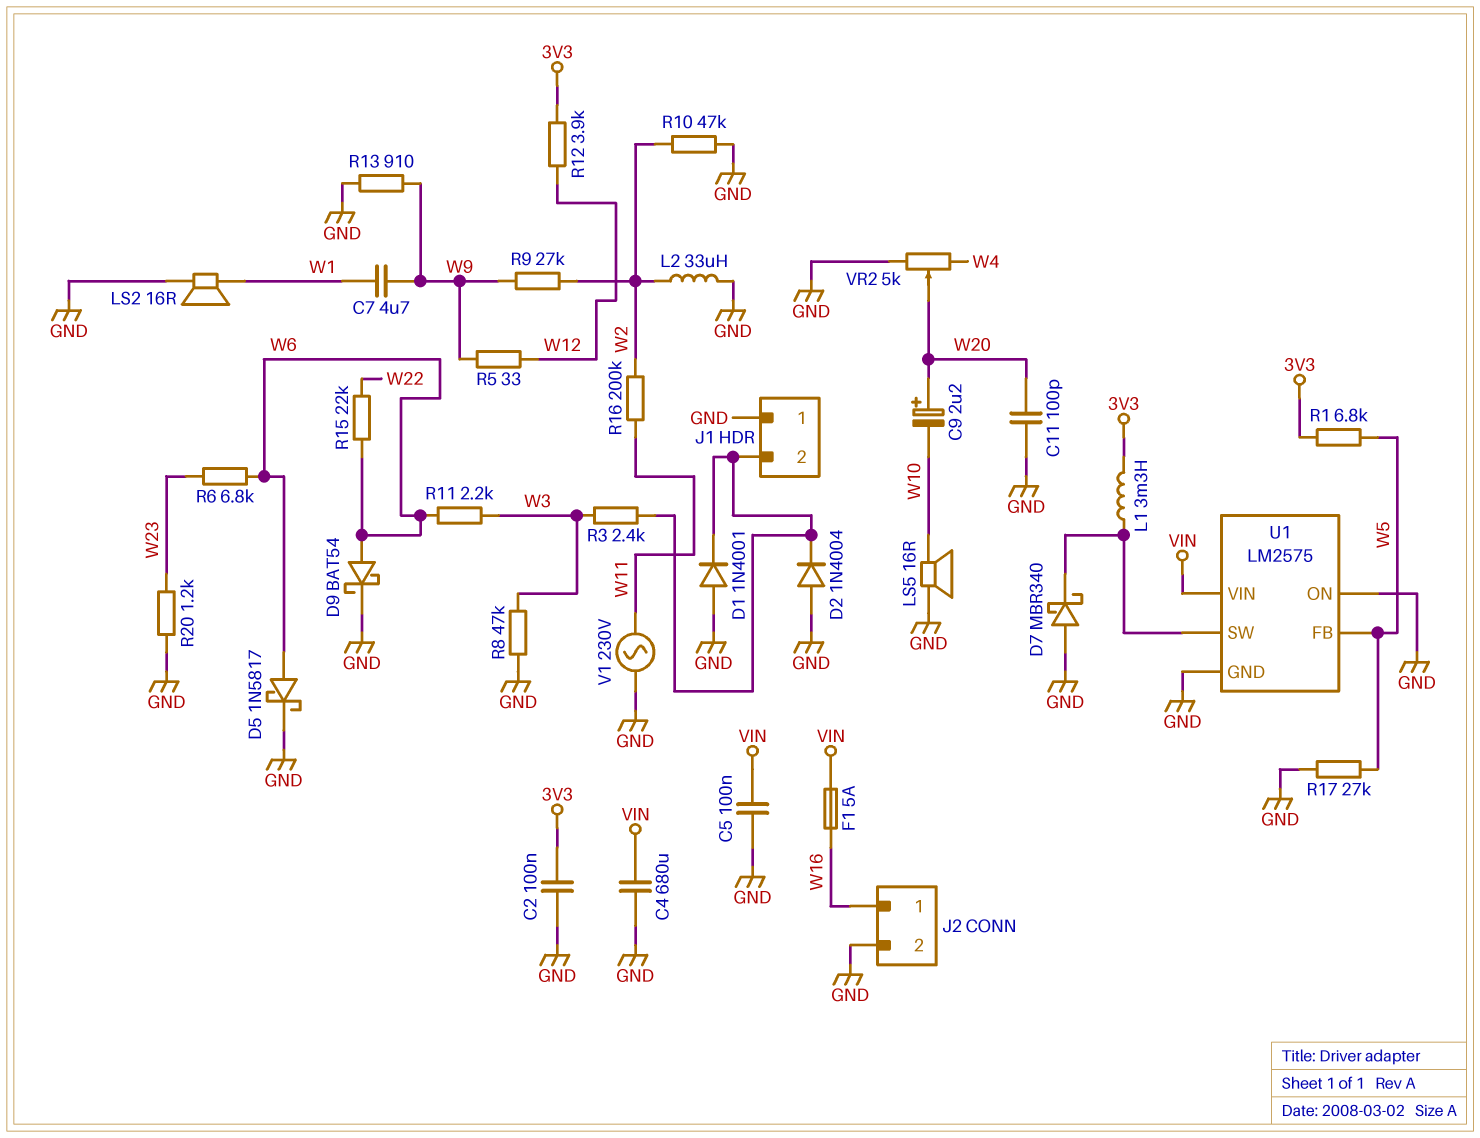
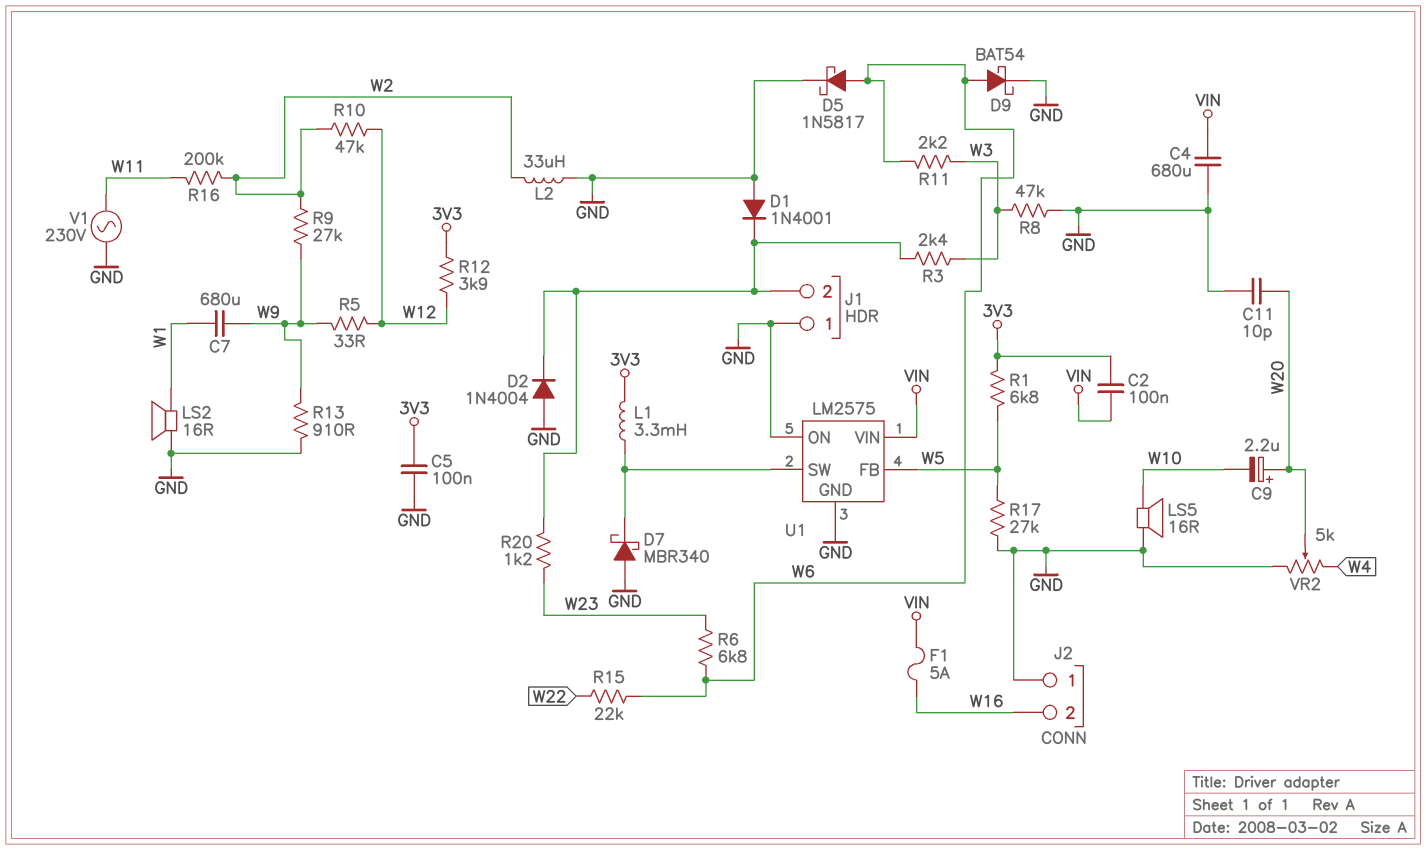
C2: 100nF (3V3, GND) -> 100nF (3V3, VIN)
C5: 100nF (GND, VIN) -> 100nF (3V3, GND)
C7: 4.7uF (W1, W9) -> 680uF (W1, W9)
C11: 100pF (GND, W20) -> 10pF (GND, W20)
J2 pin 1: W16 -> GND
J2 pin 2: GND -> W16
R10: 47k (GND, W2) -> 47k (W2, W12)
R20: 1.2k (GND, W23) -> 1.2k (J1/2, W23)

